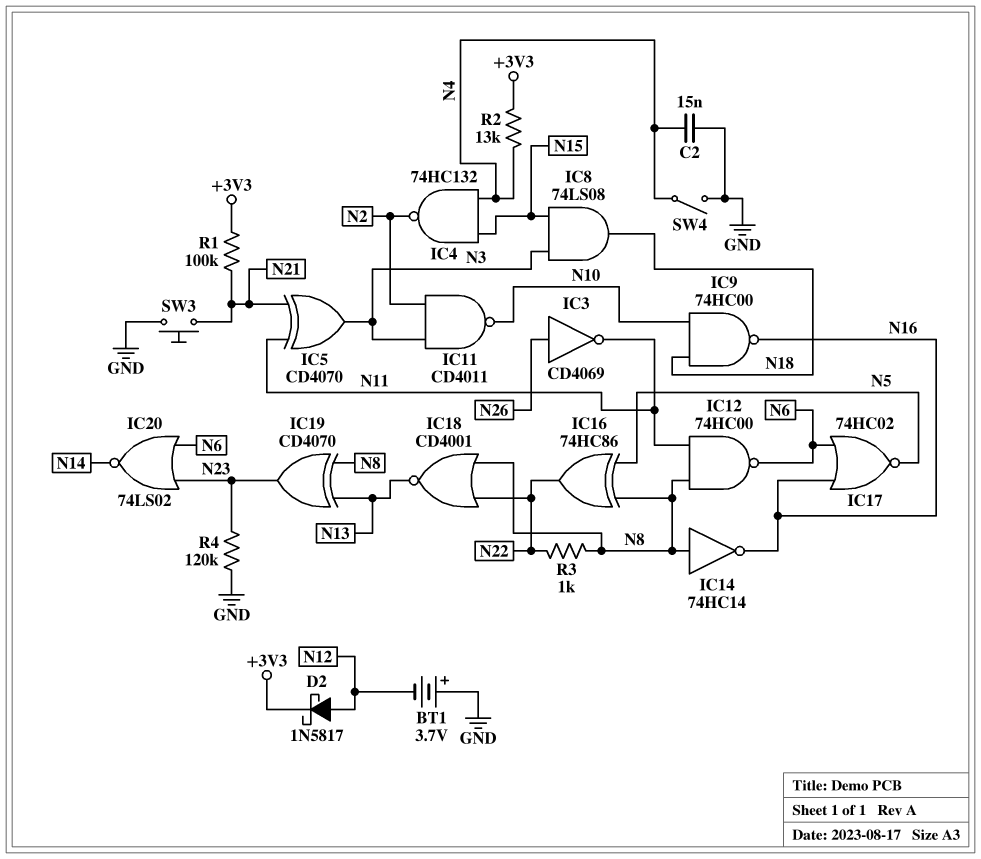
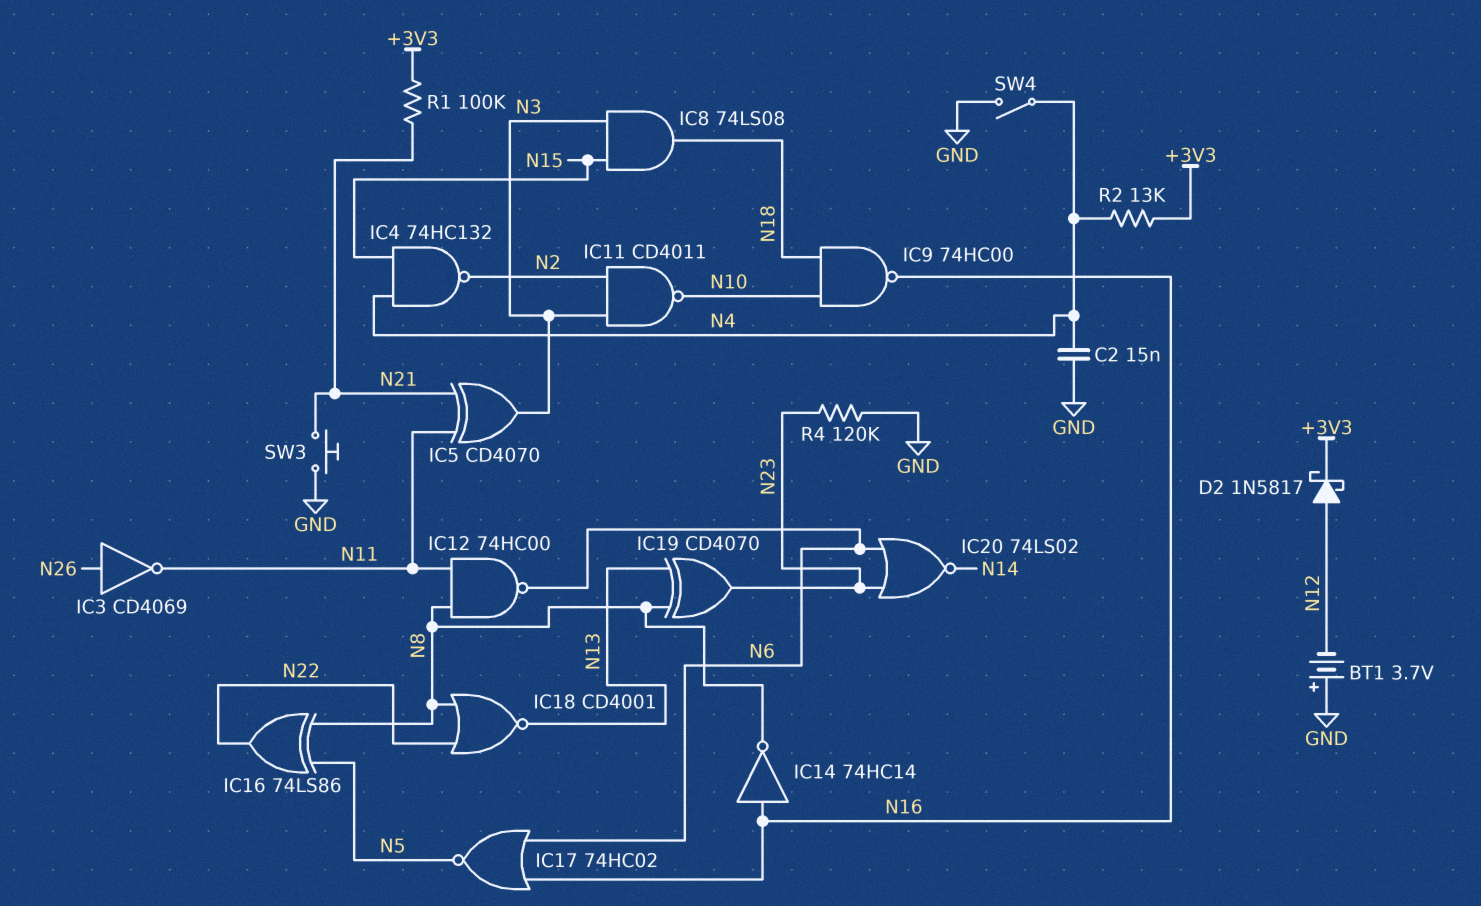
IC14: NOT 74HC14 (in N8, out N16) -> NOT 74HC14 (in N16, out N8)
IC16: XOR 74HC86 (in N5, in N8, out N22) -> XOR 74LS86 (in N5, in N8, out N22)
R3: 1k (N8, N22) -> none

